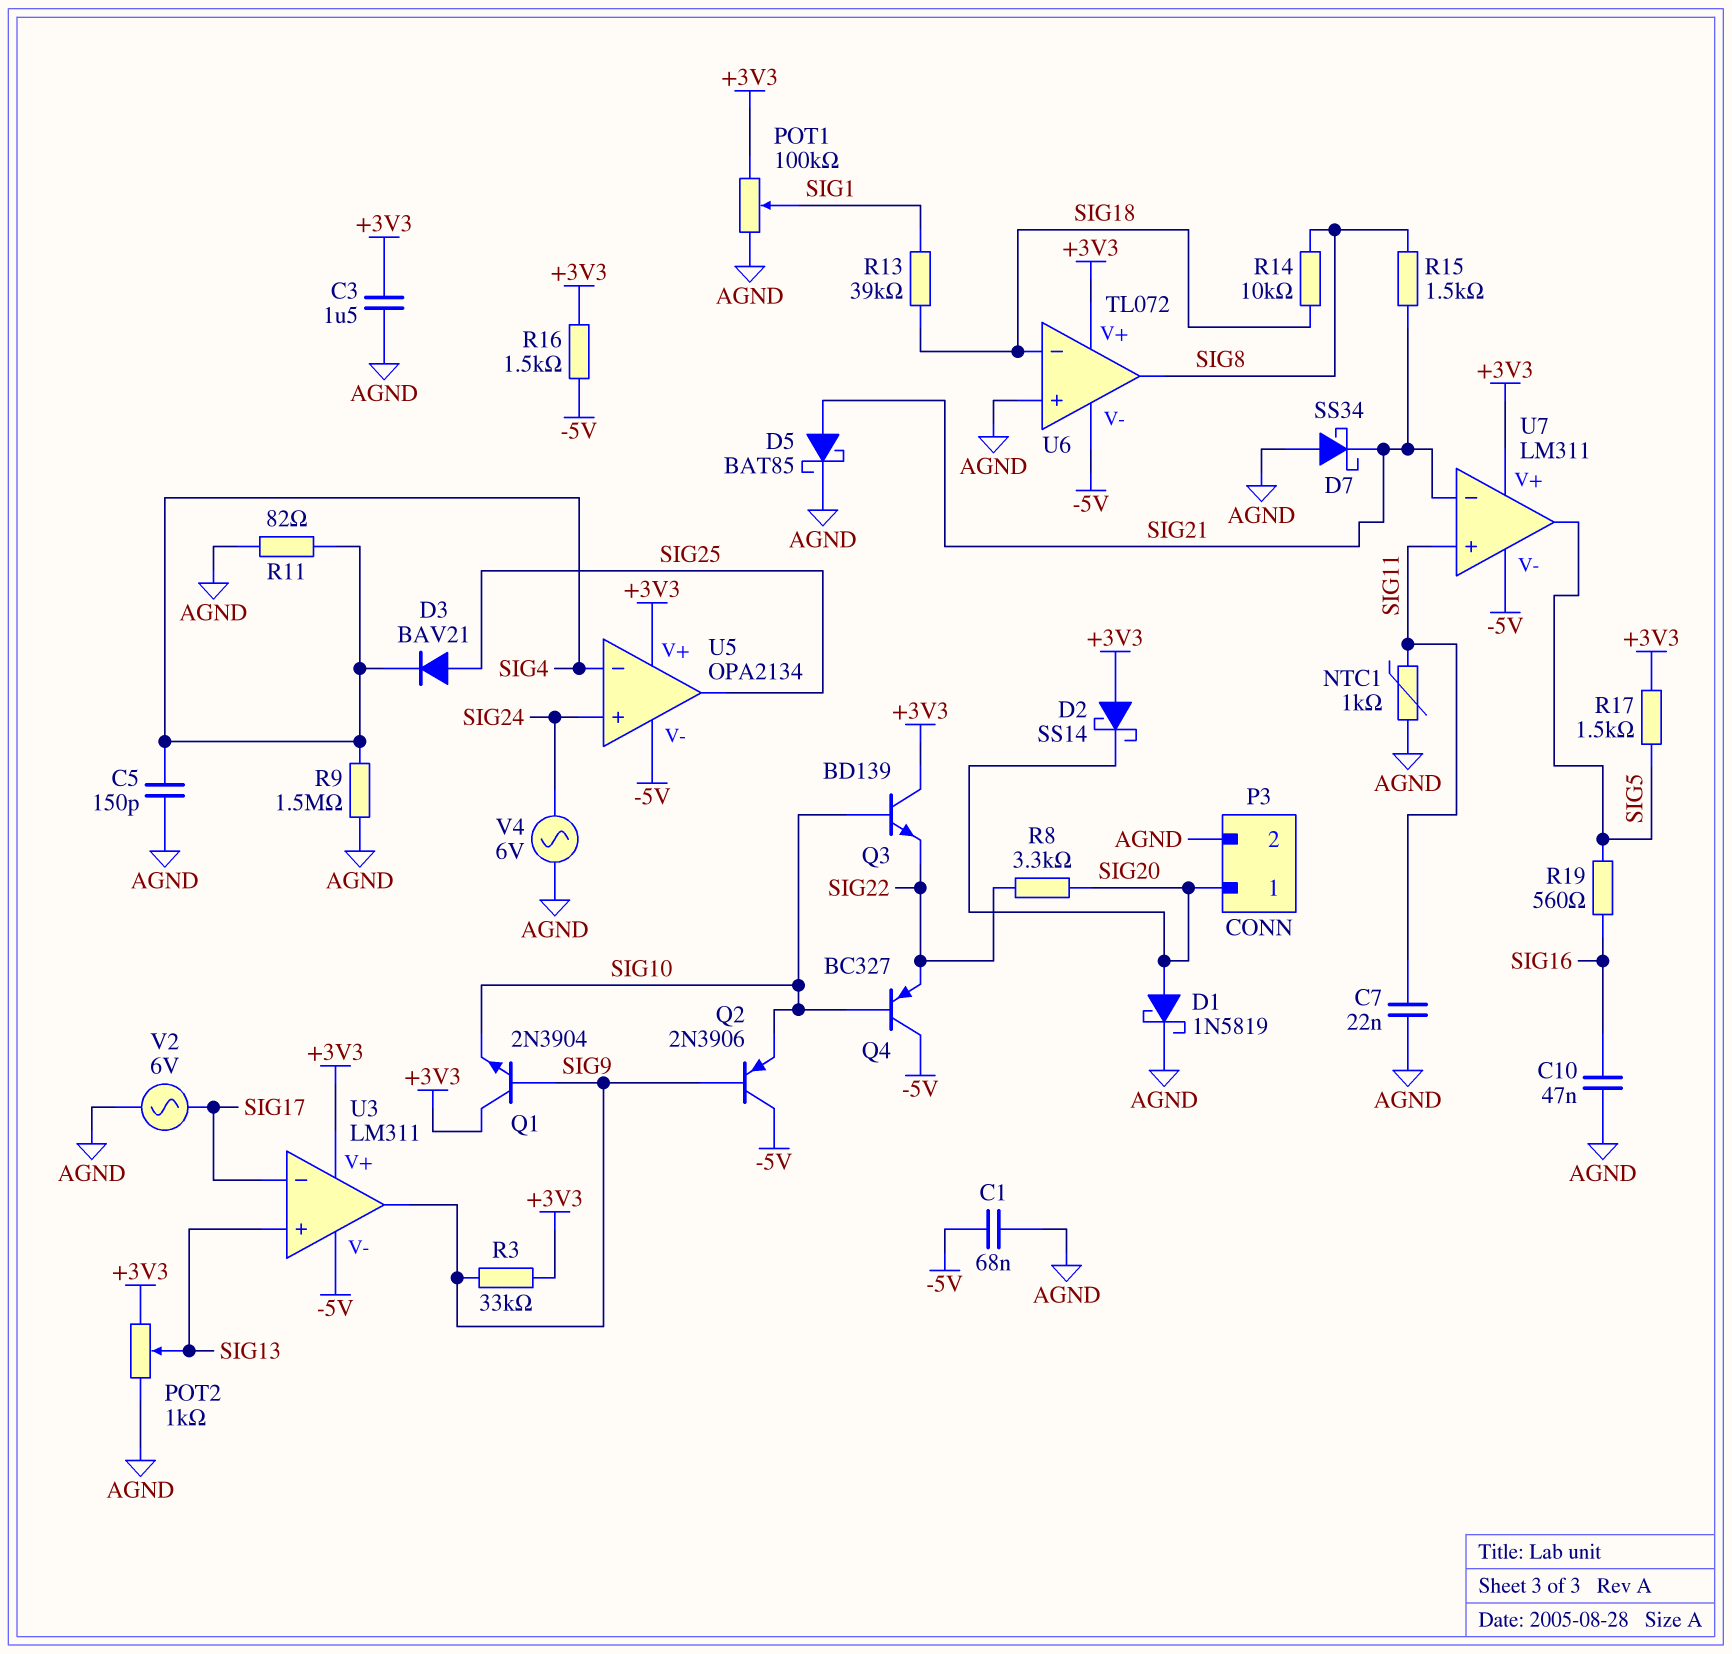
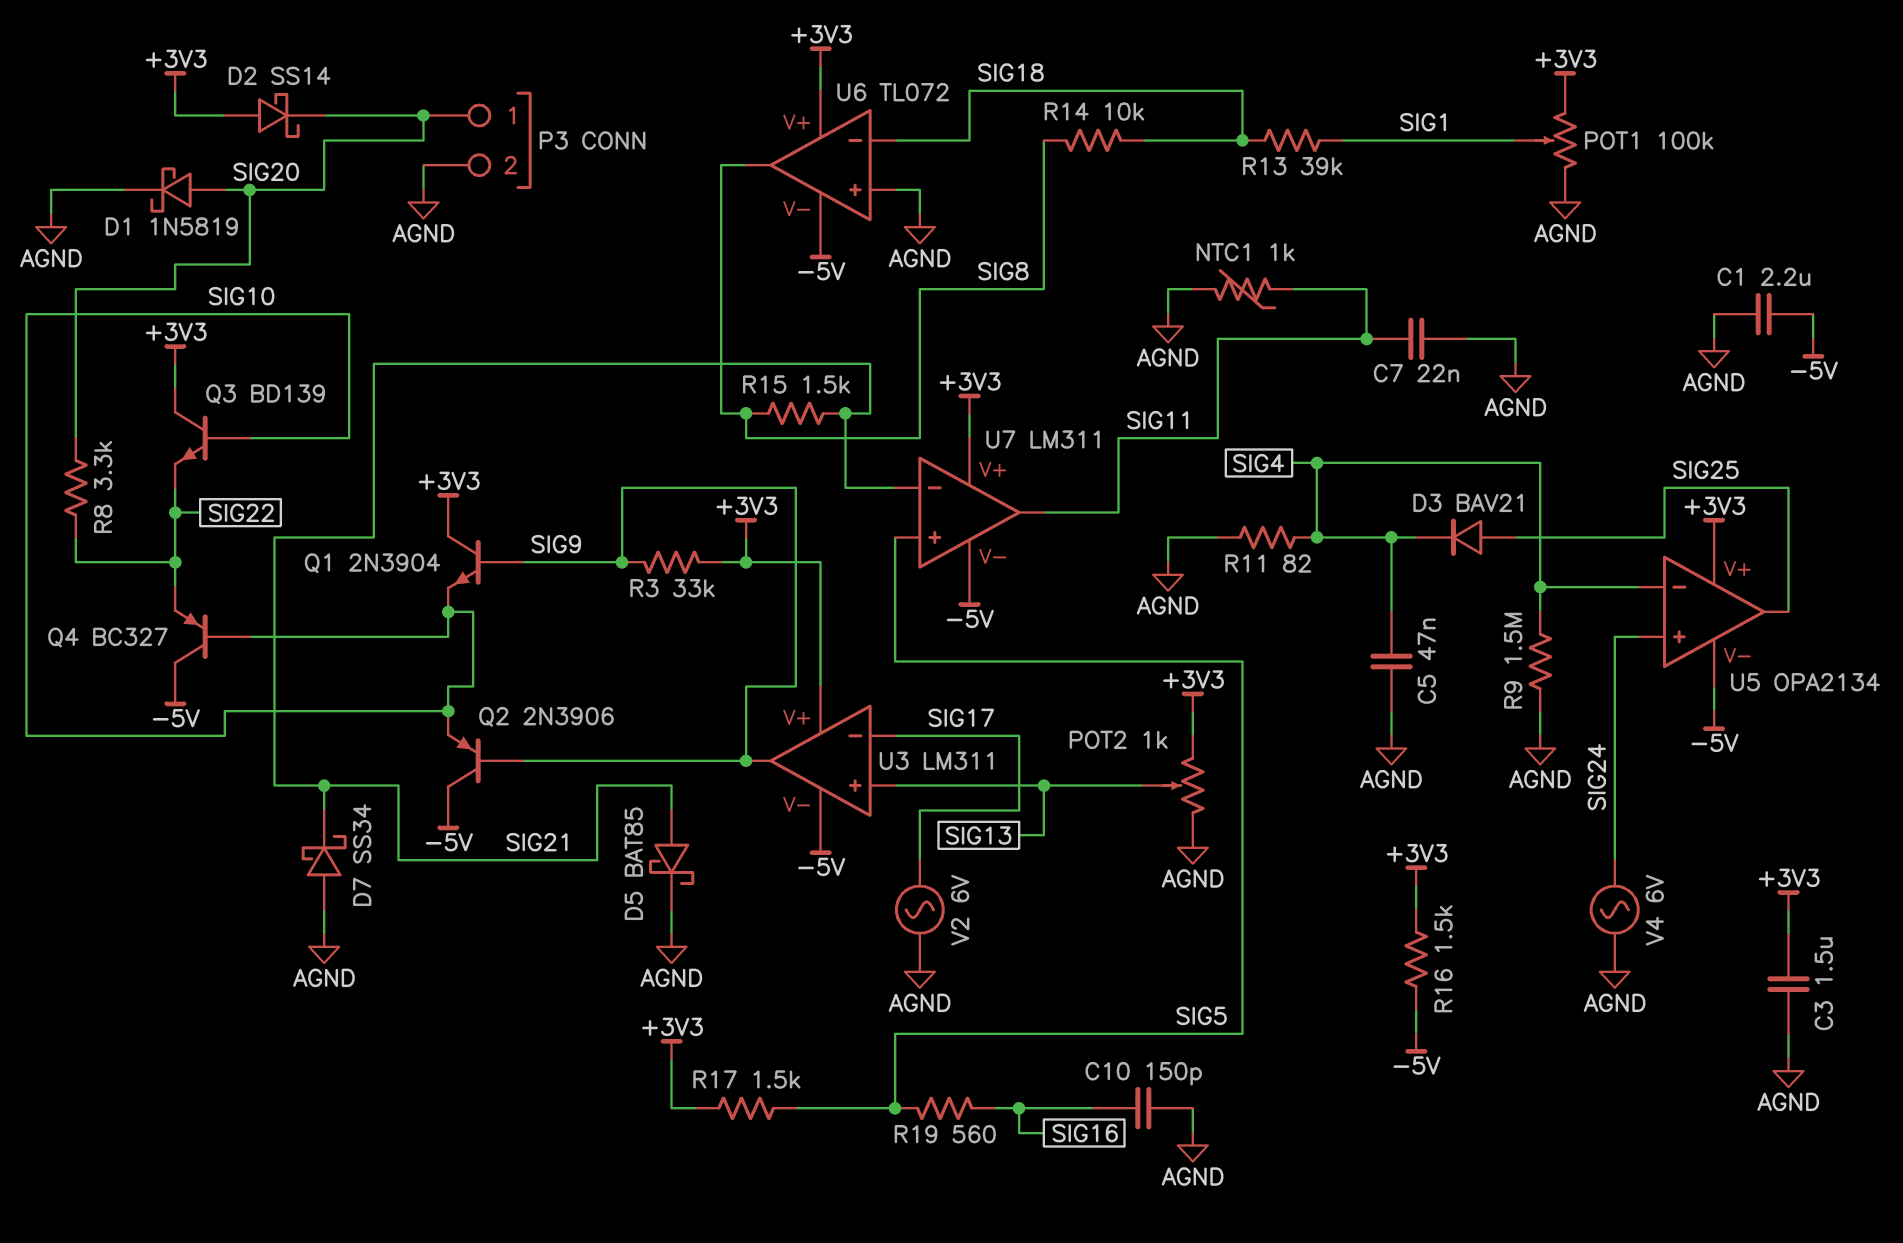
C1: 68nF (-5V, AGND) -> 2.2uF (-5V, AGND)
C5: 150pF (AGND, SIG4) -> 47nF (AGND, SIG4)
C10: 47nF (AGND, SIG16) -> 150pF (AGND, SIG16)
U7 pin in+: SIG11 -> SIG5
U7 pin out: SIG5 -> SIG11

